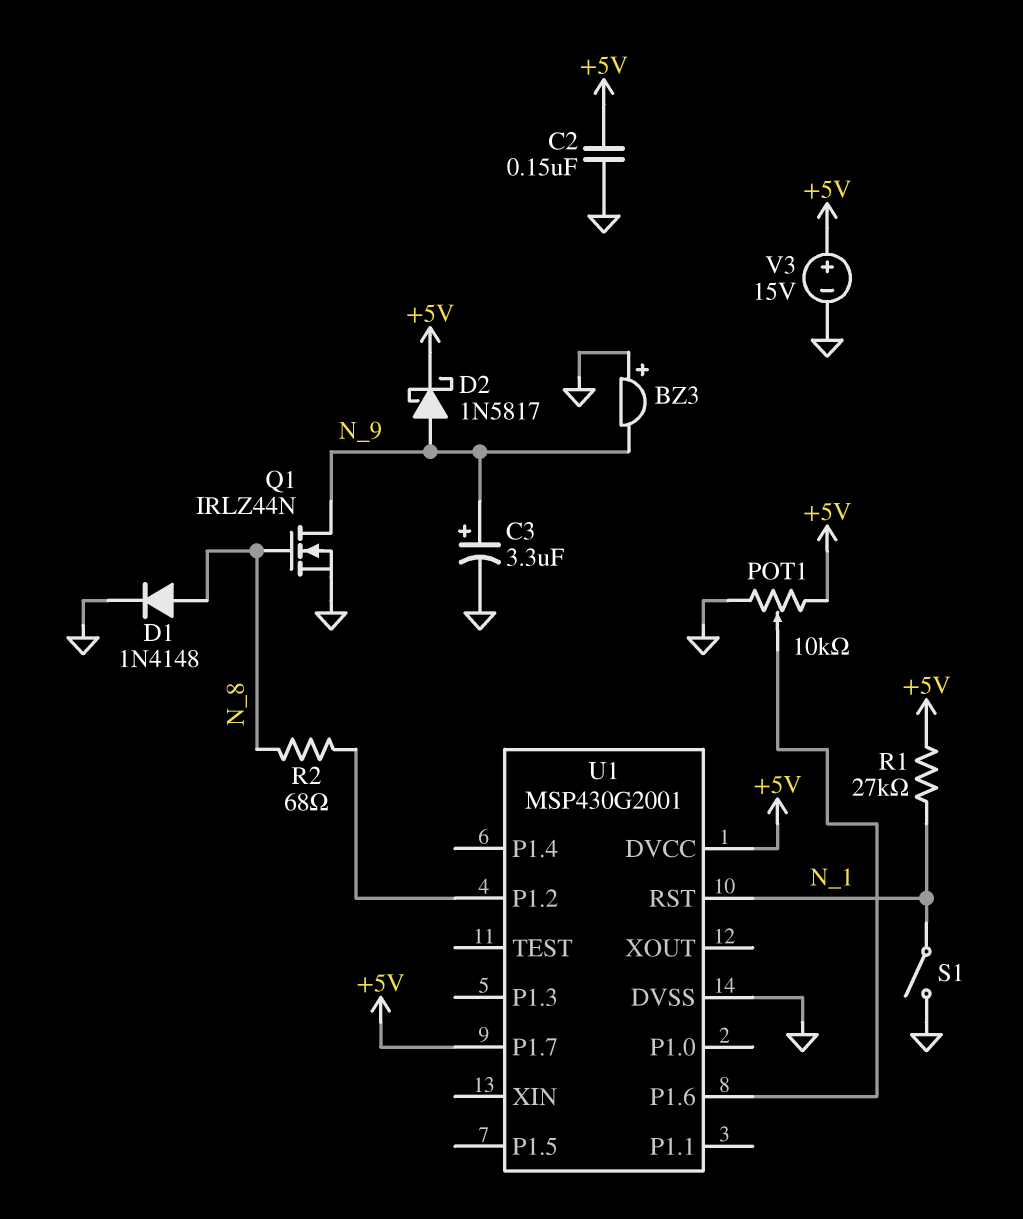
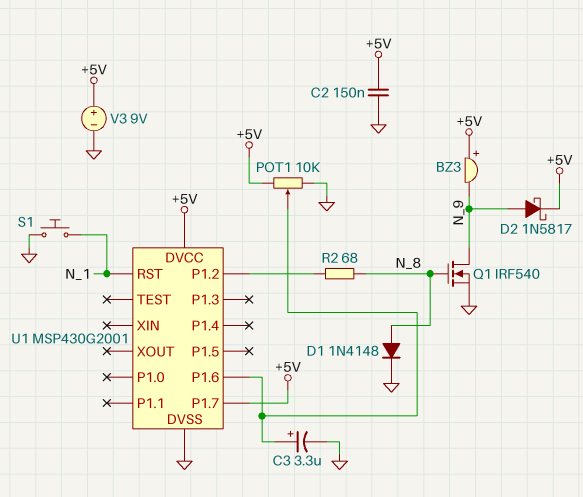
BZ3: buzzer (plus GND, minus N_9) -> buzzer (plus +5V, minus N_9)
C3: 3.3uF (plus N_9, minus GND) -> 3.3uF (plus U1/P1.6, minus GND)
Q1: NMOS IRLZ44N (G N_8, D N_9, S GND) -> NMOS IRF540 (G N_8, D N_9, S GND)
R1: 27k (+5V, N_1) -> none
S1: switch (GND, N_1) -> button (GND, N_1)
V3: 15V (plus +5V, minus GND) -> 9V (plus +5V, minus GND)

